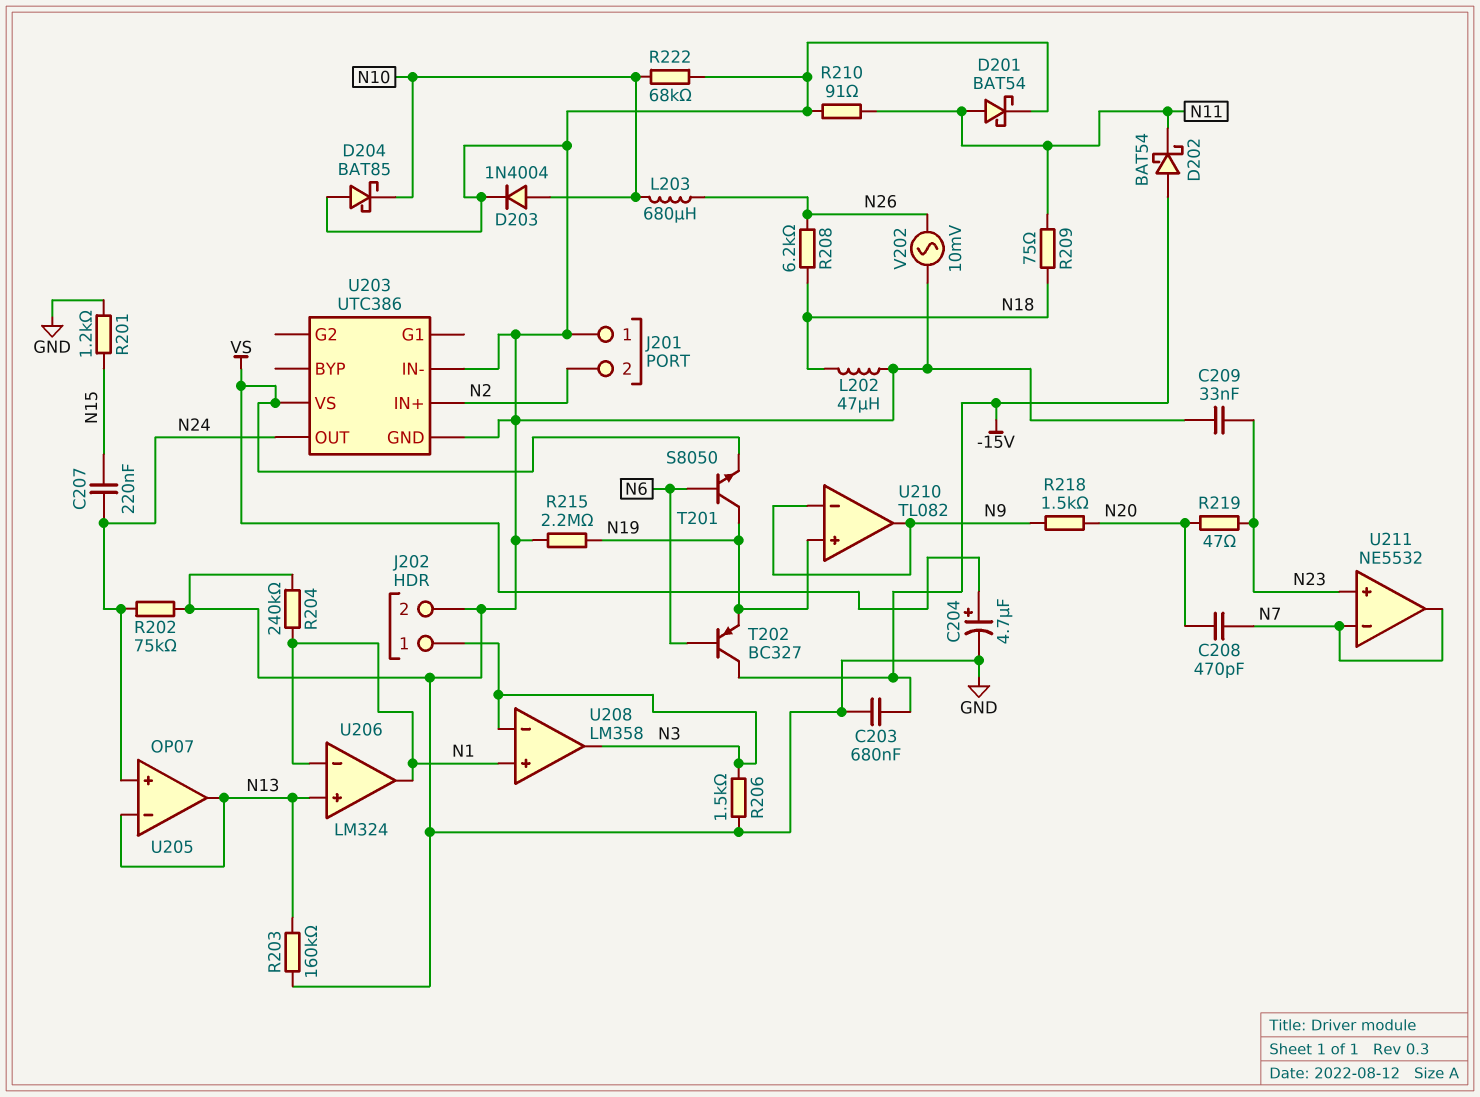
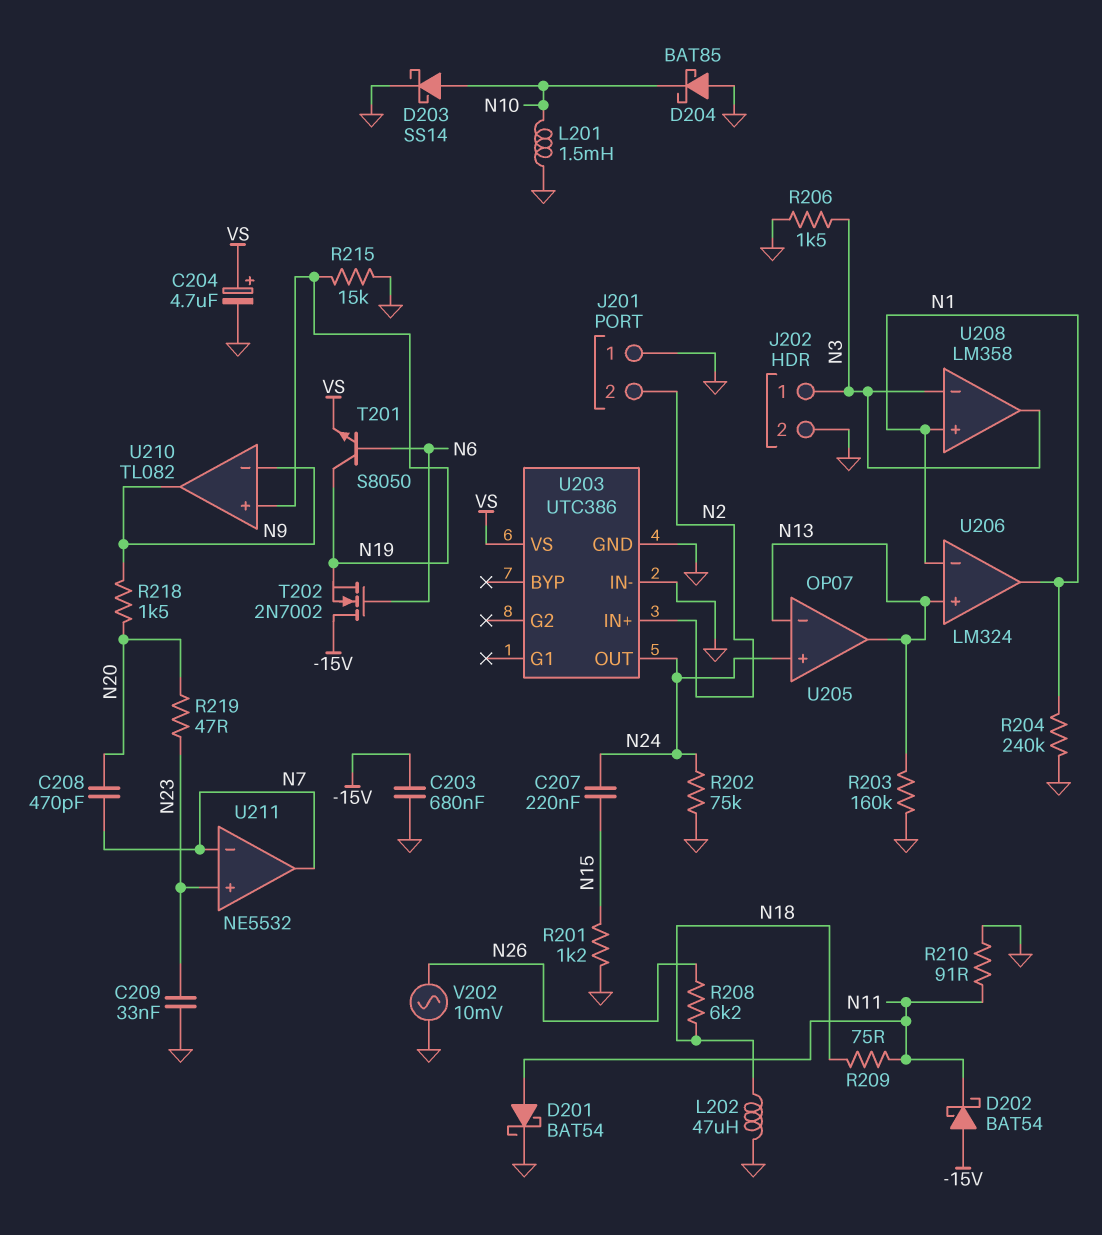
D203: diode 1N4004 (A N10, K GND) -> schottky SS14 (A N10, K GND)
L201: none -> 1.5mH (GND, N10)
L203: 680uH (N10, N26) -> none
R215: 2.2M (GND, N19) -> 15k (GND, N19)
R222: 68k (GND, N10) -> none
T202: PNP BC327 (B N6, C -15V, E N19) -> NMOS 2N7002 (G N6, D -15V, S N19)

